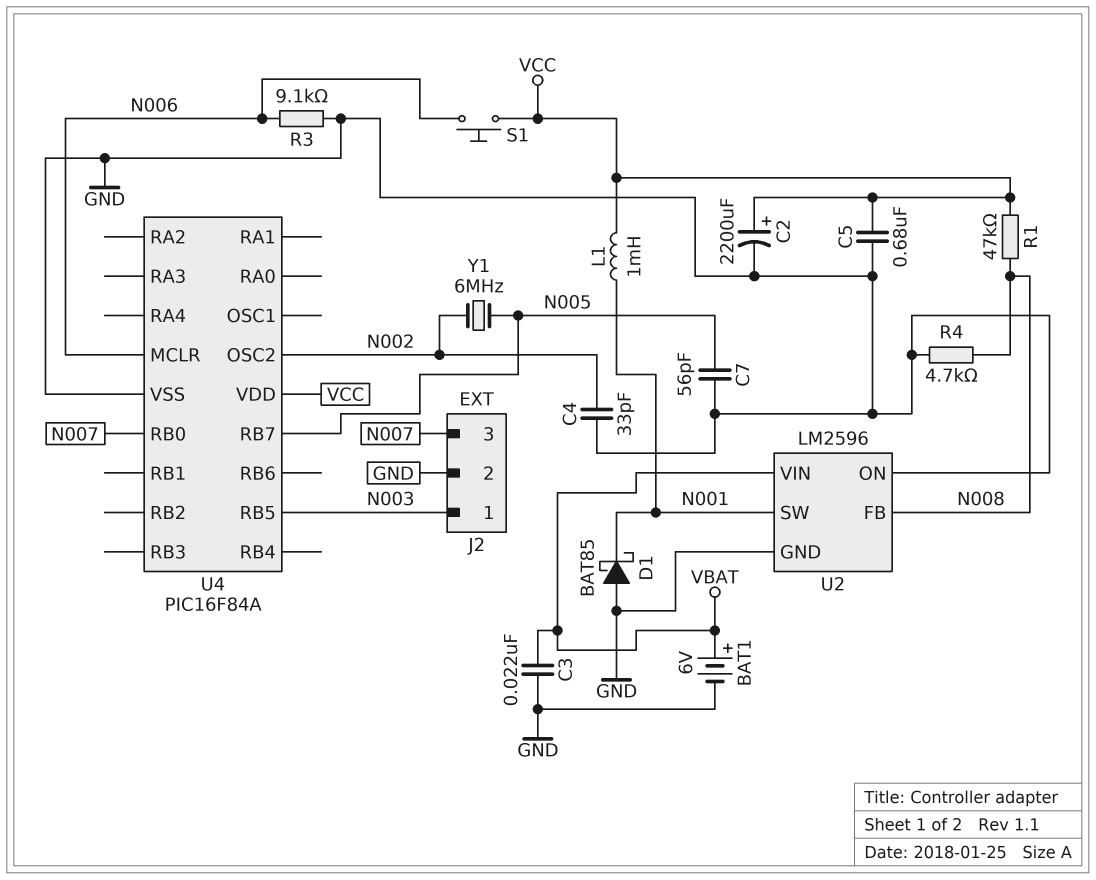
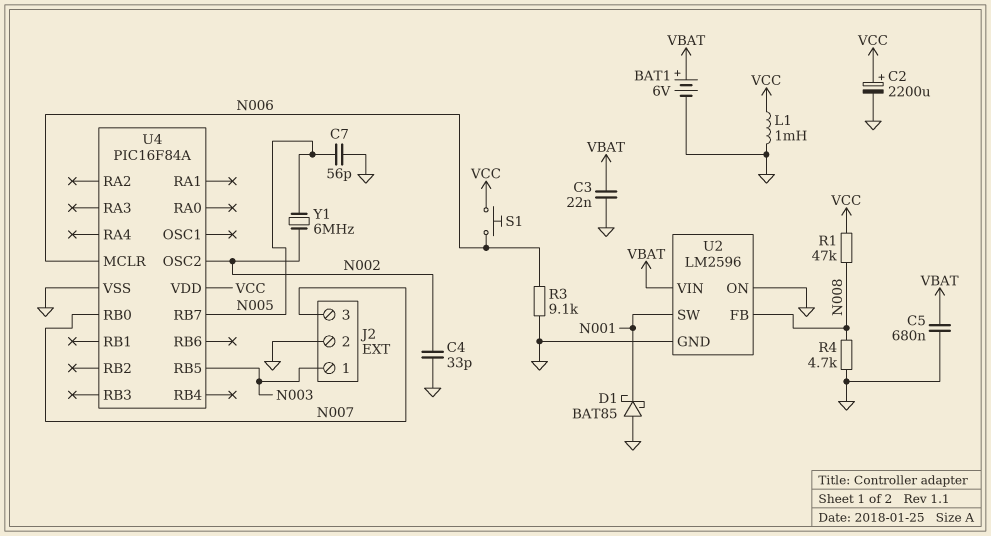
C5: 680nF (GND, VCC) -> 680nF (GND, VBAT)
L1: 1mH (N001, VCC) -> 1mH (GND, VCC)

